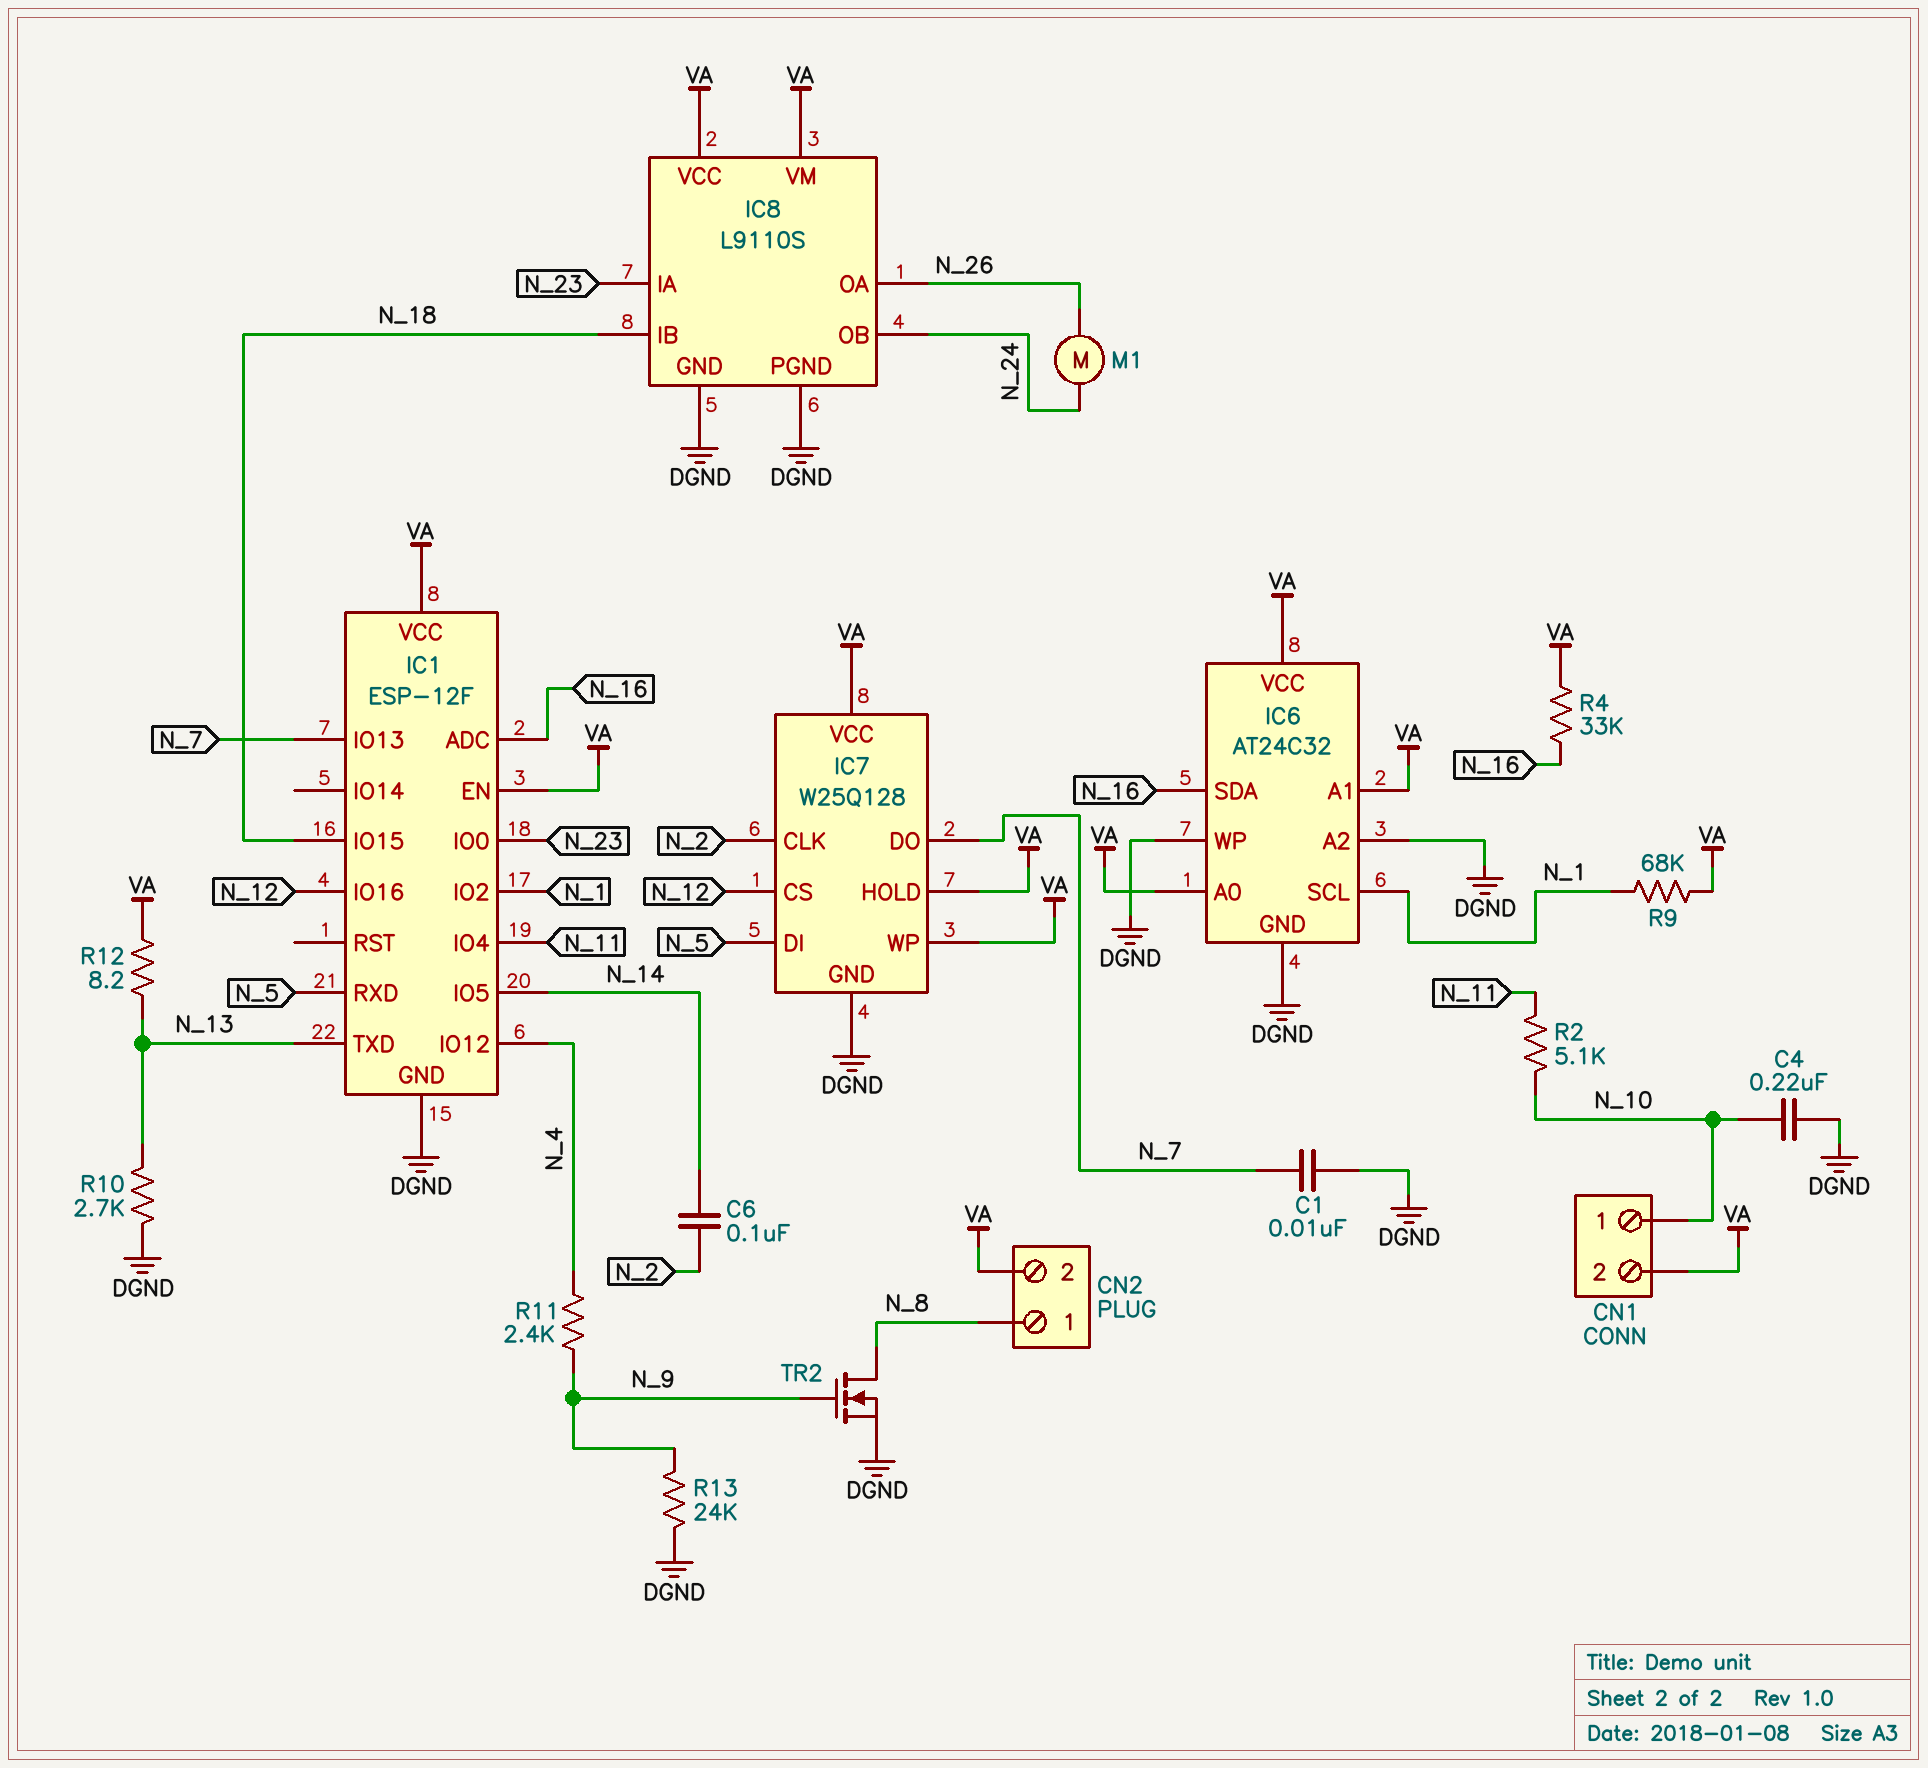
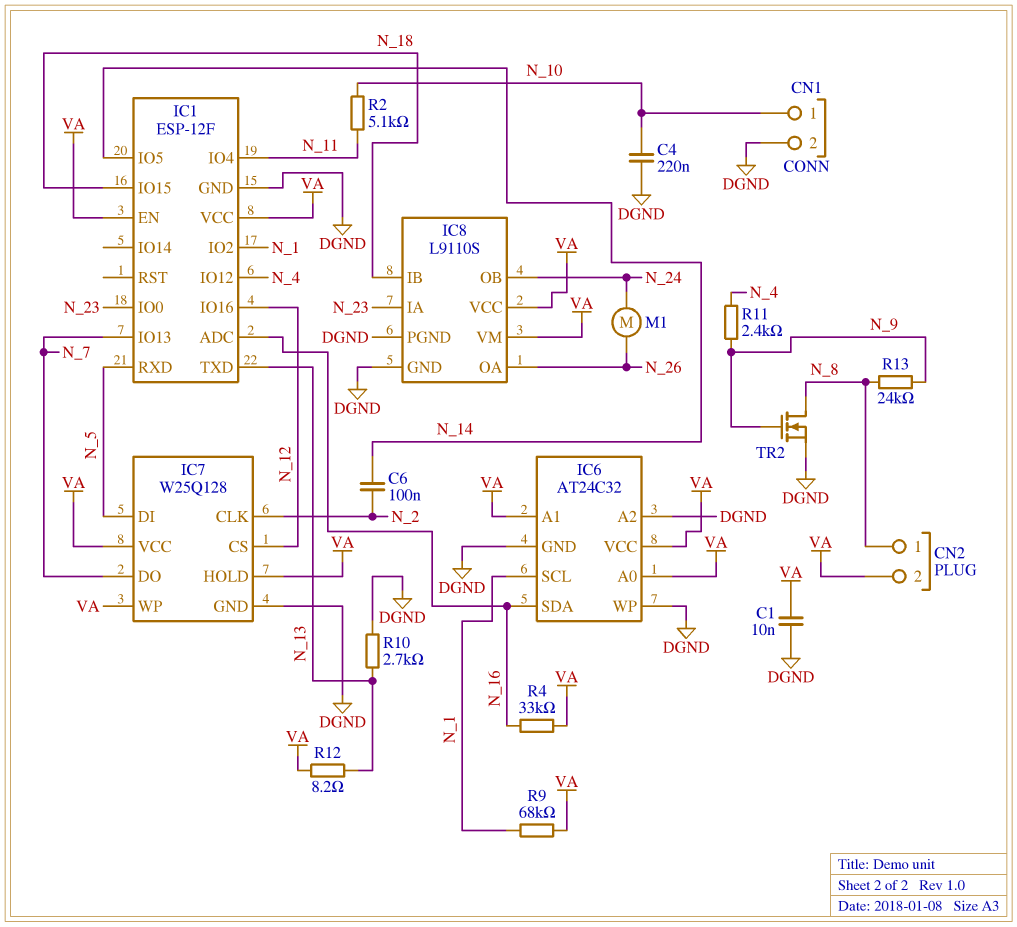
C1: 10nF (DGND, N_7) -> 10nF (DGND, VA)
CN1 pin 2: VA -> DGND
R13: 24k (DGND, N_9) -> 24k (N_8, N_9)

